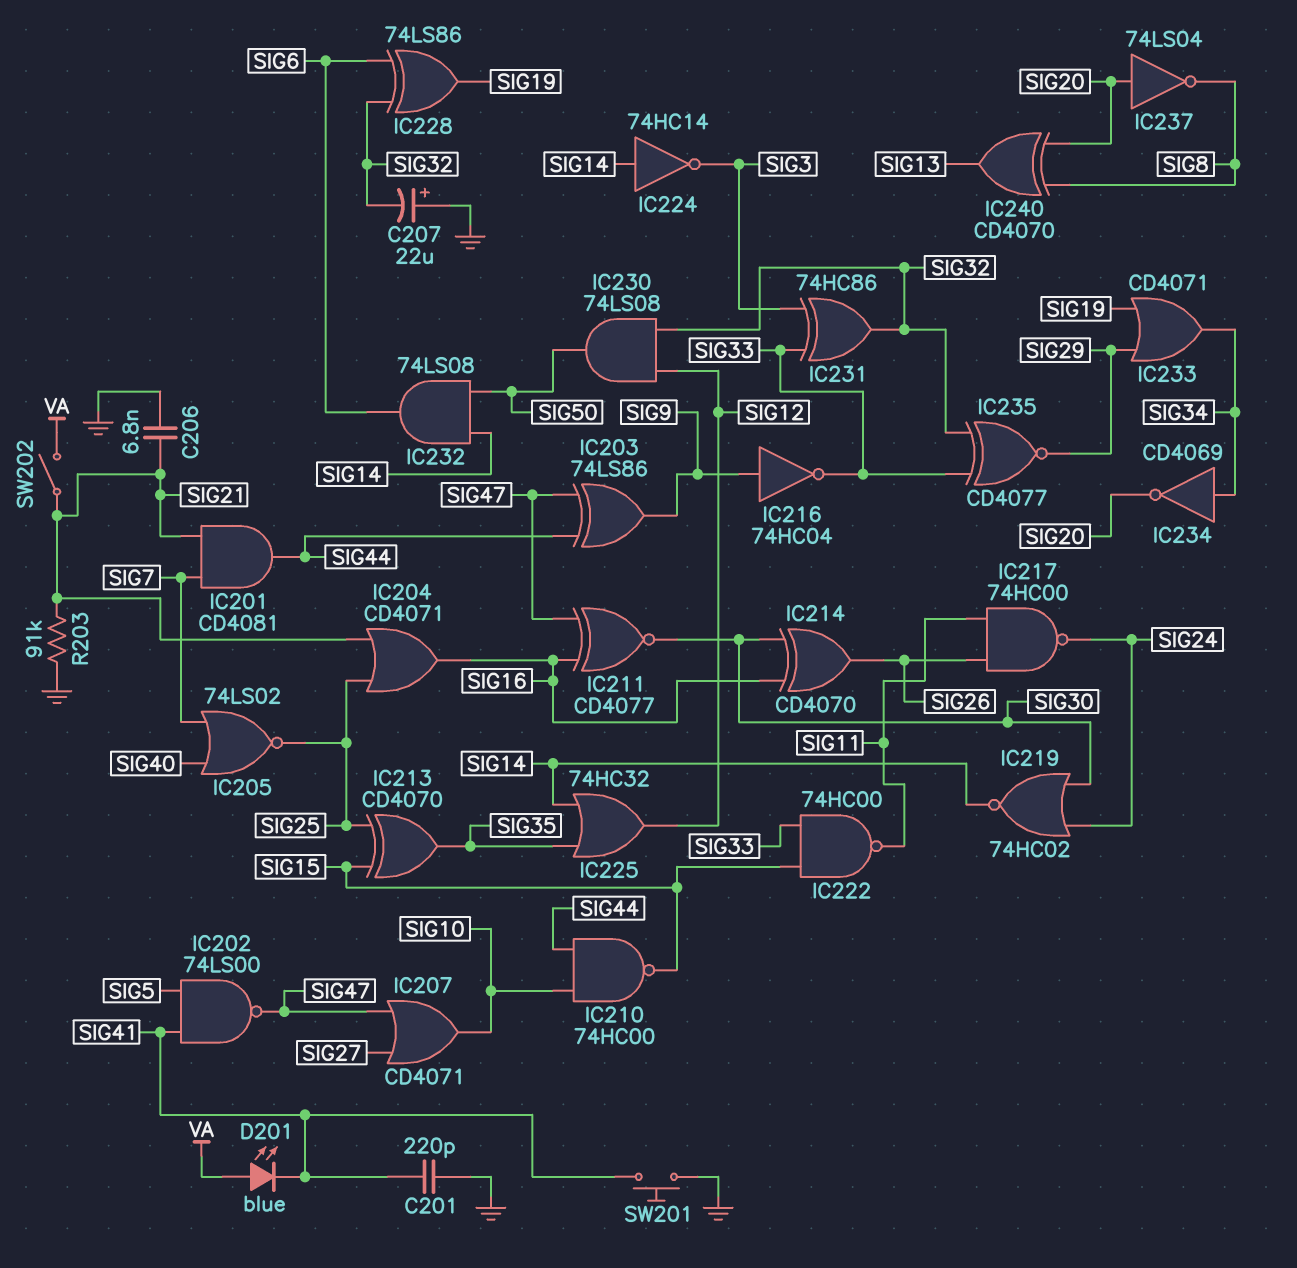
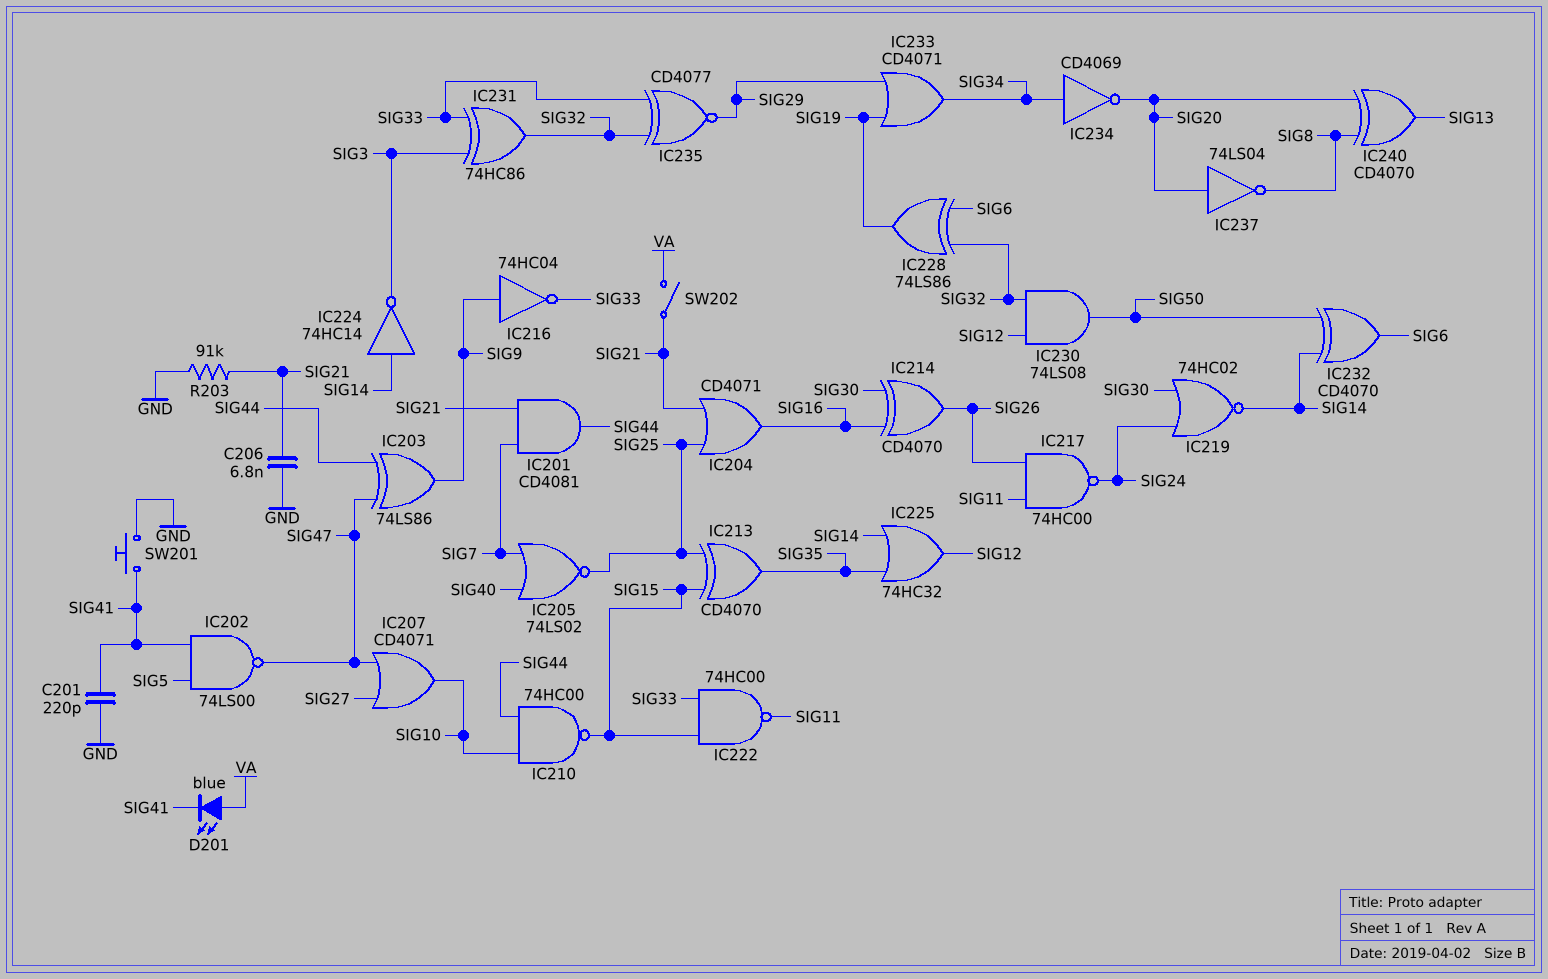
C207: 22uF (plus GND, minus SIG32) -> none
IC211: XNOR CD4077 (in SIG16, in SIG47, out SIG30) -> none
IC232: AND 74LS08 (in SIG14, in SIG50, out SIG6) -> XOR CD4070 (in SIG14, in SIG50, out SIG6)

